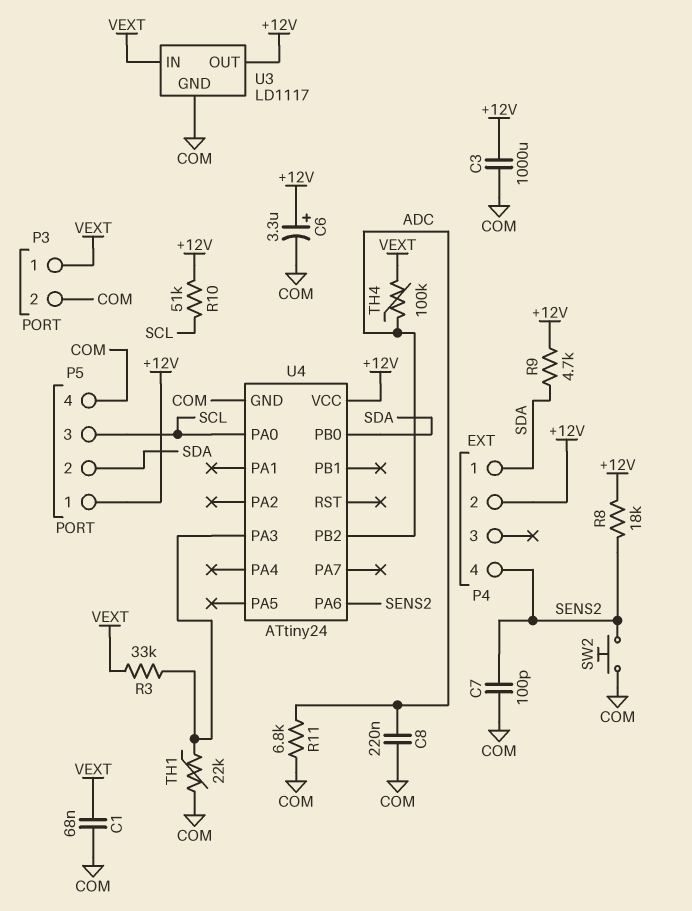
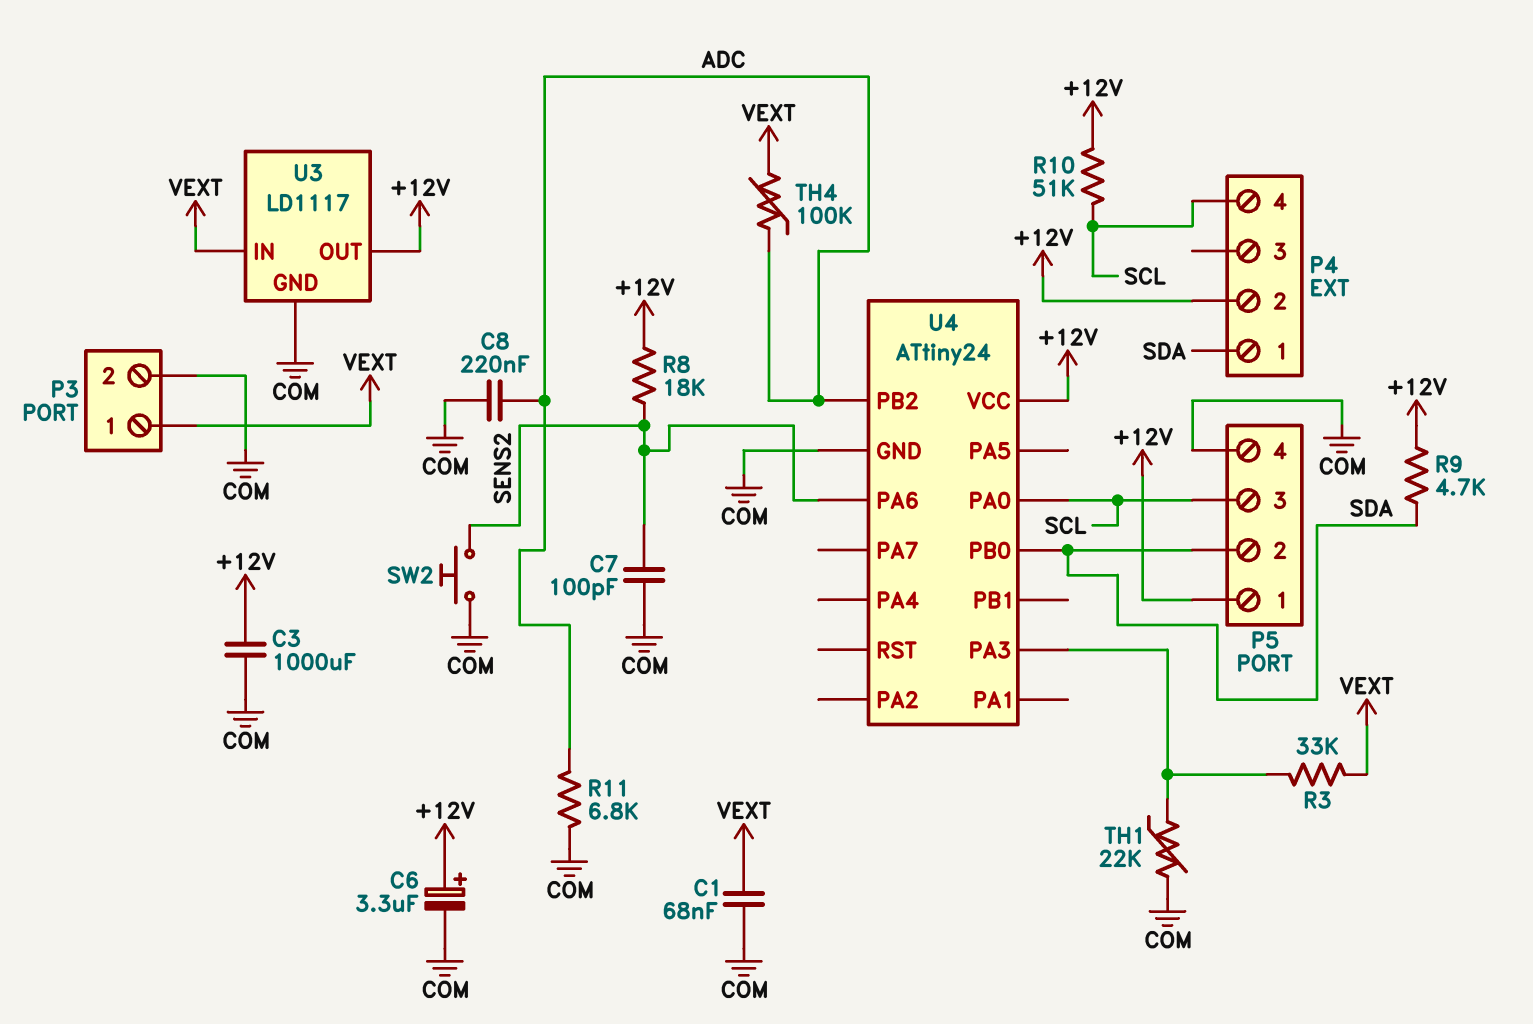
P4 pin 4: SENS2 -> SCL

